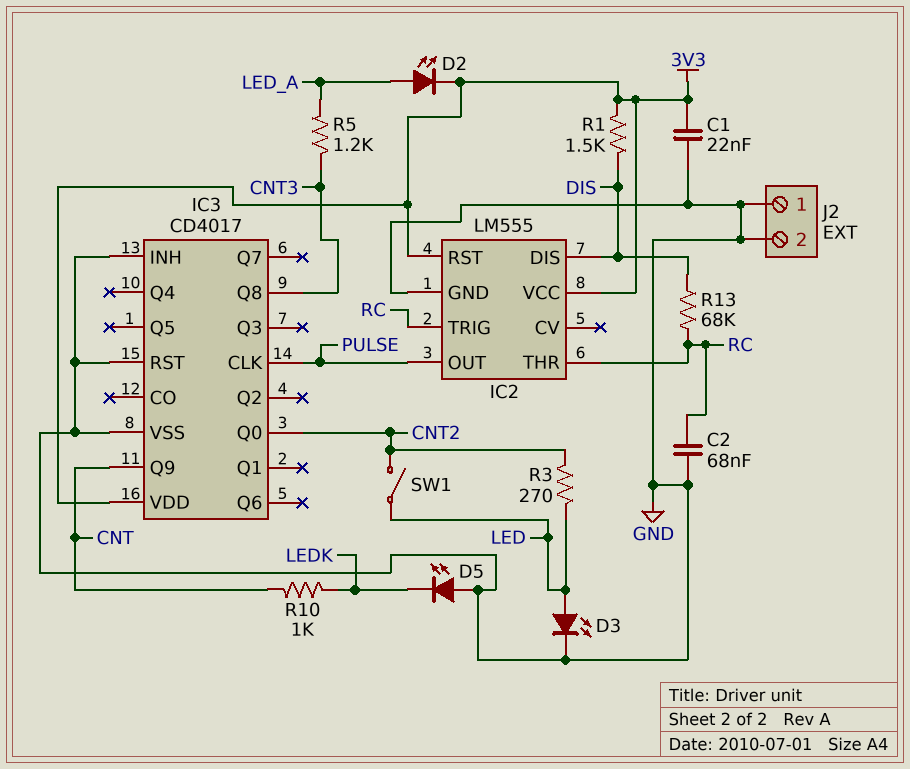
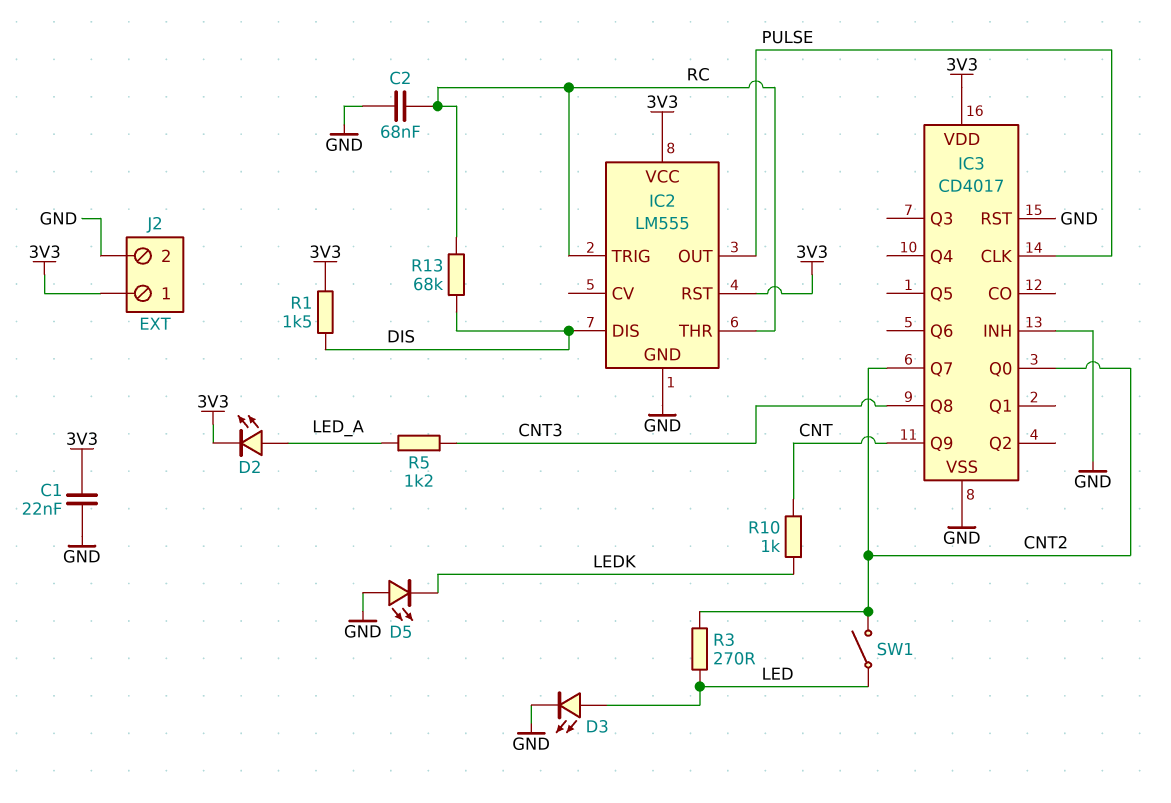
IC3 pin Q7: none -> CNT2
J2 pin 1: GND -> 3V3

